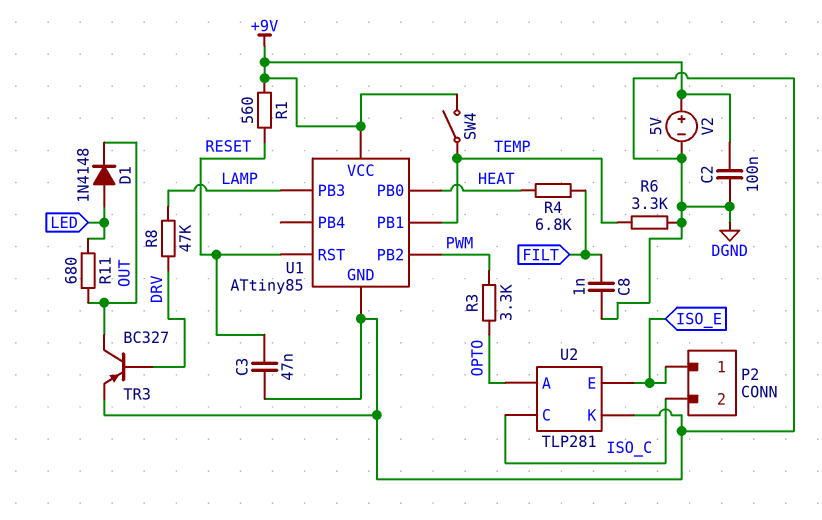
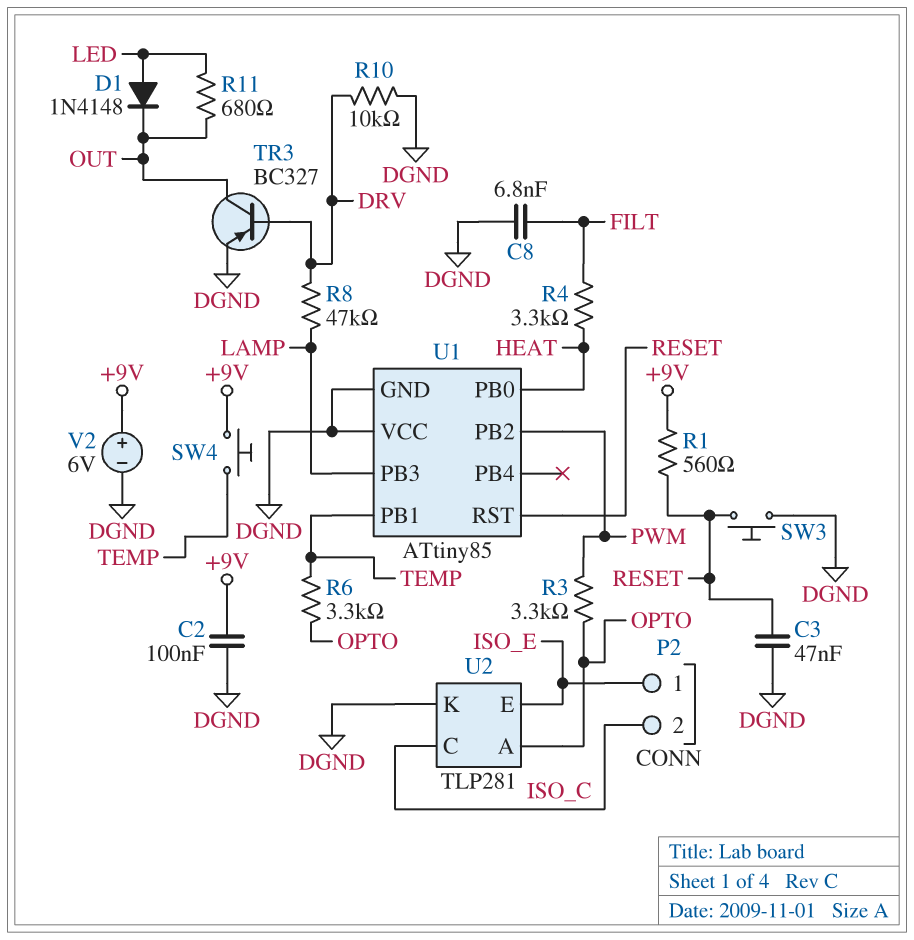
C8: 1nF (DGND, FILT) -> 6.8nF (DGND, FILT)
R4: 6.8k (FILT, HEAT) -> 3.3k (FILT, HEAT)
R6: 3.3k (DGND, TEMP) -> 3.3k (OPTO, TEMP)
R10: none -> 10k (DGND, DRV)
SW3: none -> button (DGND, RESET)
SW4: switch (+9V, TEMP) -> button (+9V, TEMP)
U1 pin VCC: +9V -> DGND
V2: 5V (plus +9V, minus DGND) -> 6V (plus +9V, minus DGND)

